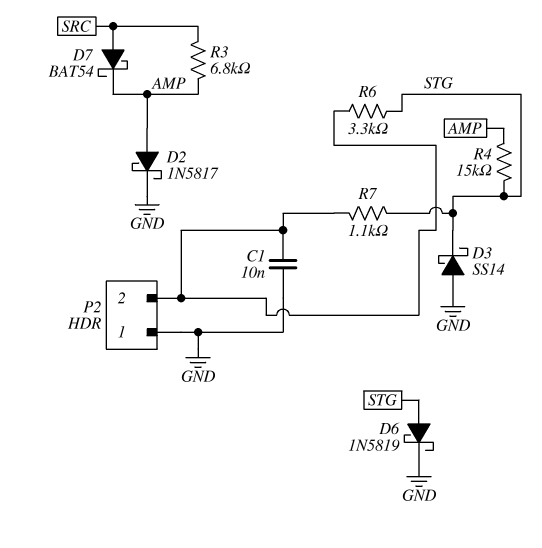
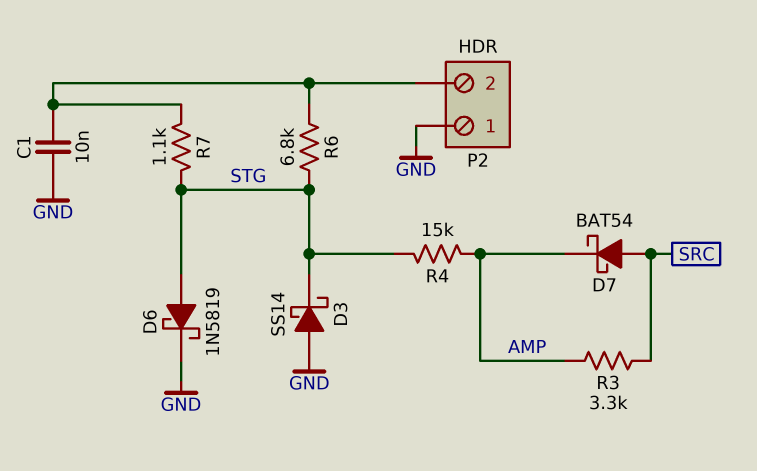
D2: schottky 1N5817 (A AMP, K GND) -> none
R3: 6.8k (AMP, SRC) -> 3.3k (AMP, SRC)
R6: 3.3k (P2/2, STG) -> 6.8k (P2/2, STG)

